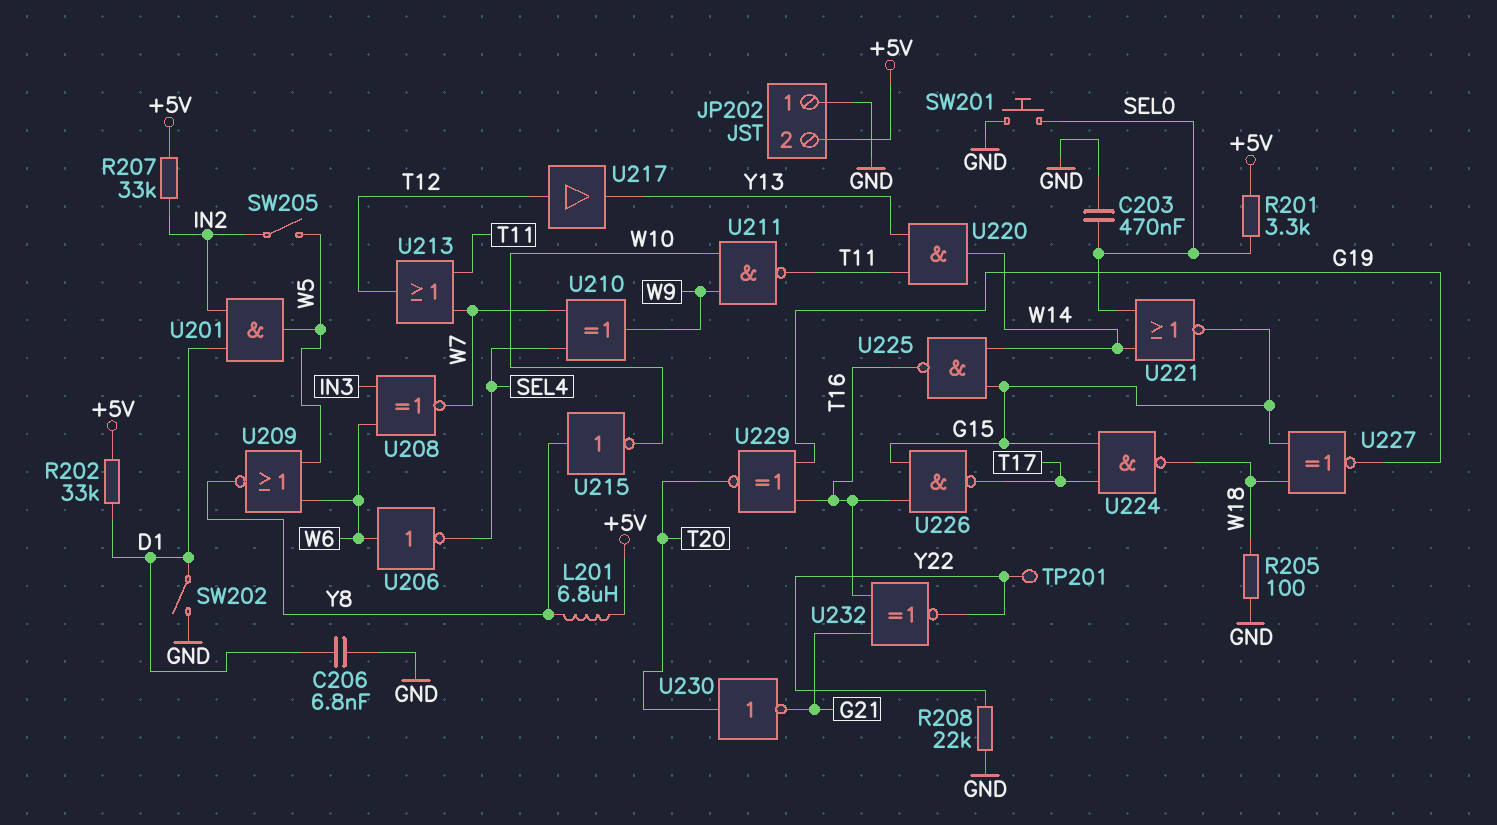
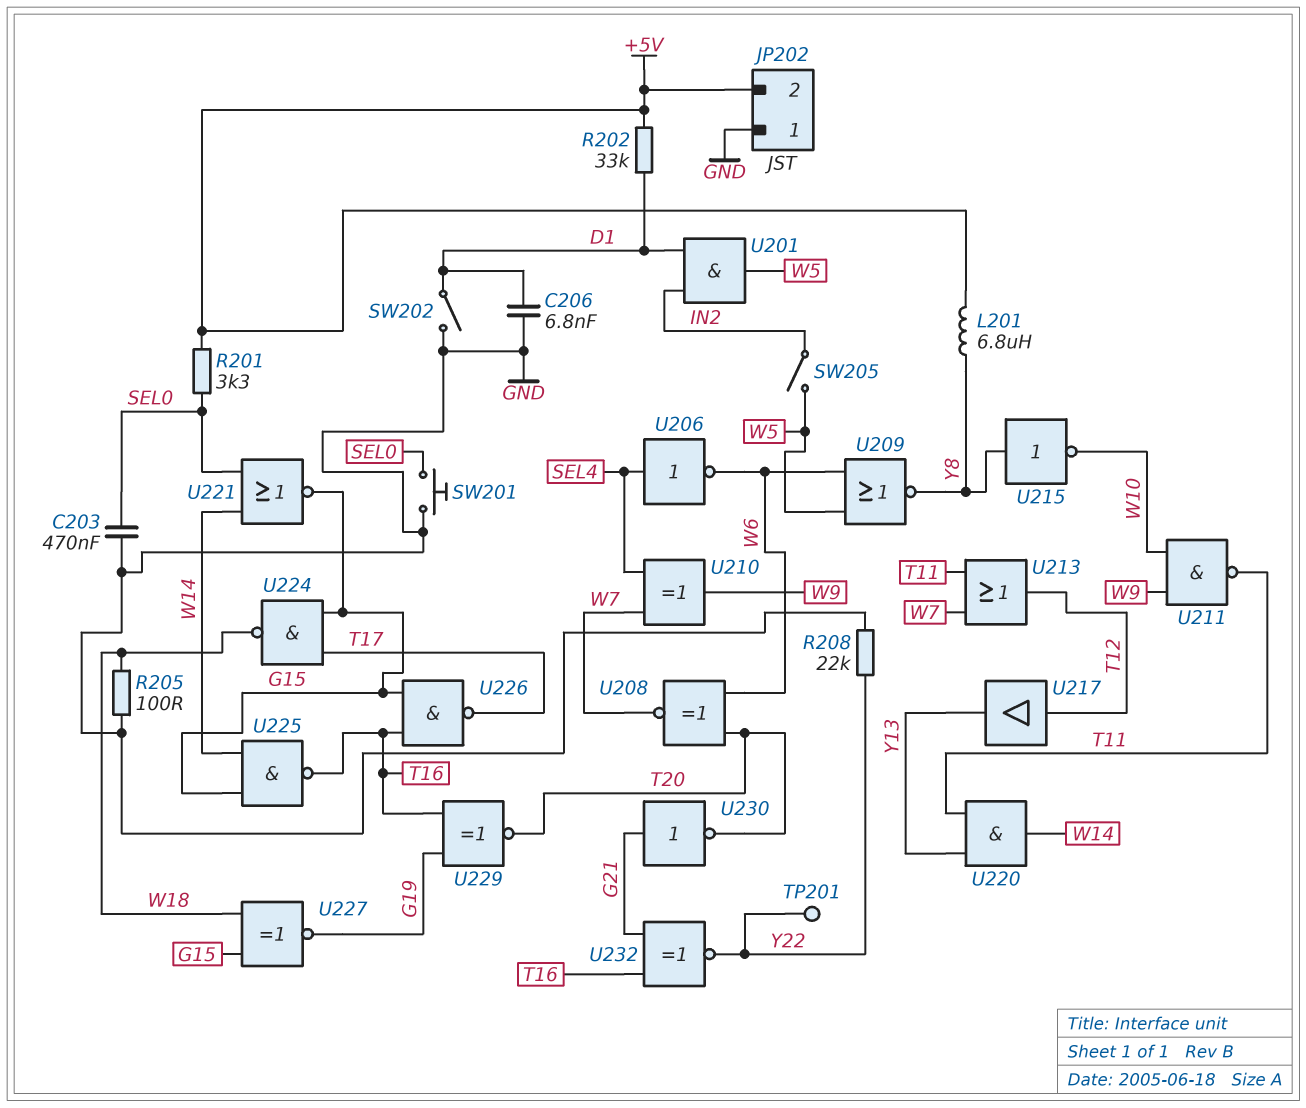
R207: 33k (+5V, IN2) -> none
U206: NOT (in W6, out SEL4) -> NOT (in SEL4, out W6)
U208: XNOR (in IN3, in W6, out W7) -> XNOR (in T20, in W6, out W7)
U230: NOT (in T20, out G21) -> NOT (in G21, out T20)

